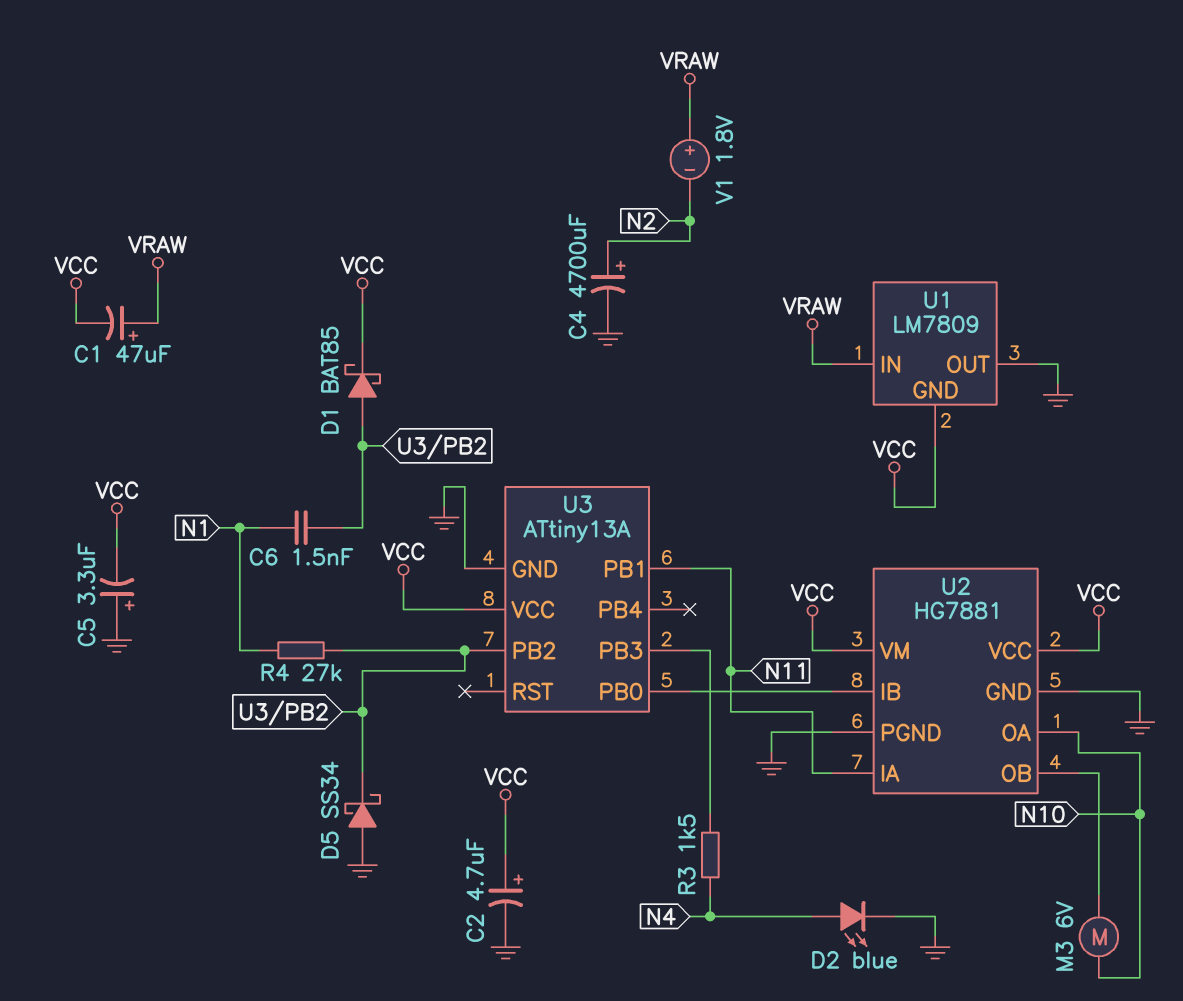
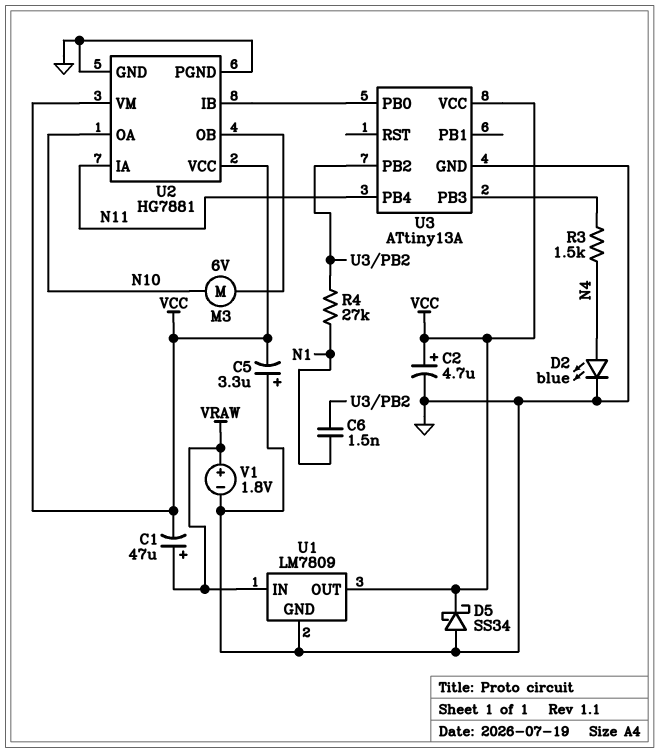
C4: 4700uF (plus N2, minus GND) -> none
D1: schottky BAT85 (A U3/PB2, K VCC) -> none
D5: schottky SS34 (A GND, K U3/PB2) -> schottky SS34 (A GND, K VCC)
U1 pin GND: VCC -> GND
U1 pin OUT: GND -> VCC
U3 pin PB1: N11 -> none
U3 pin PB4: none -> N11
V1: 1.8V (plus VRAW, minus N2) -> 1.8V (plus VRAW, minus GND)

